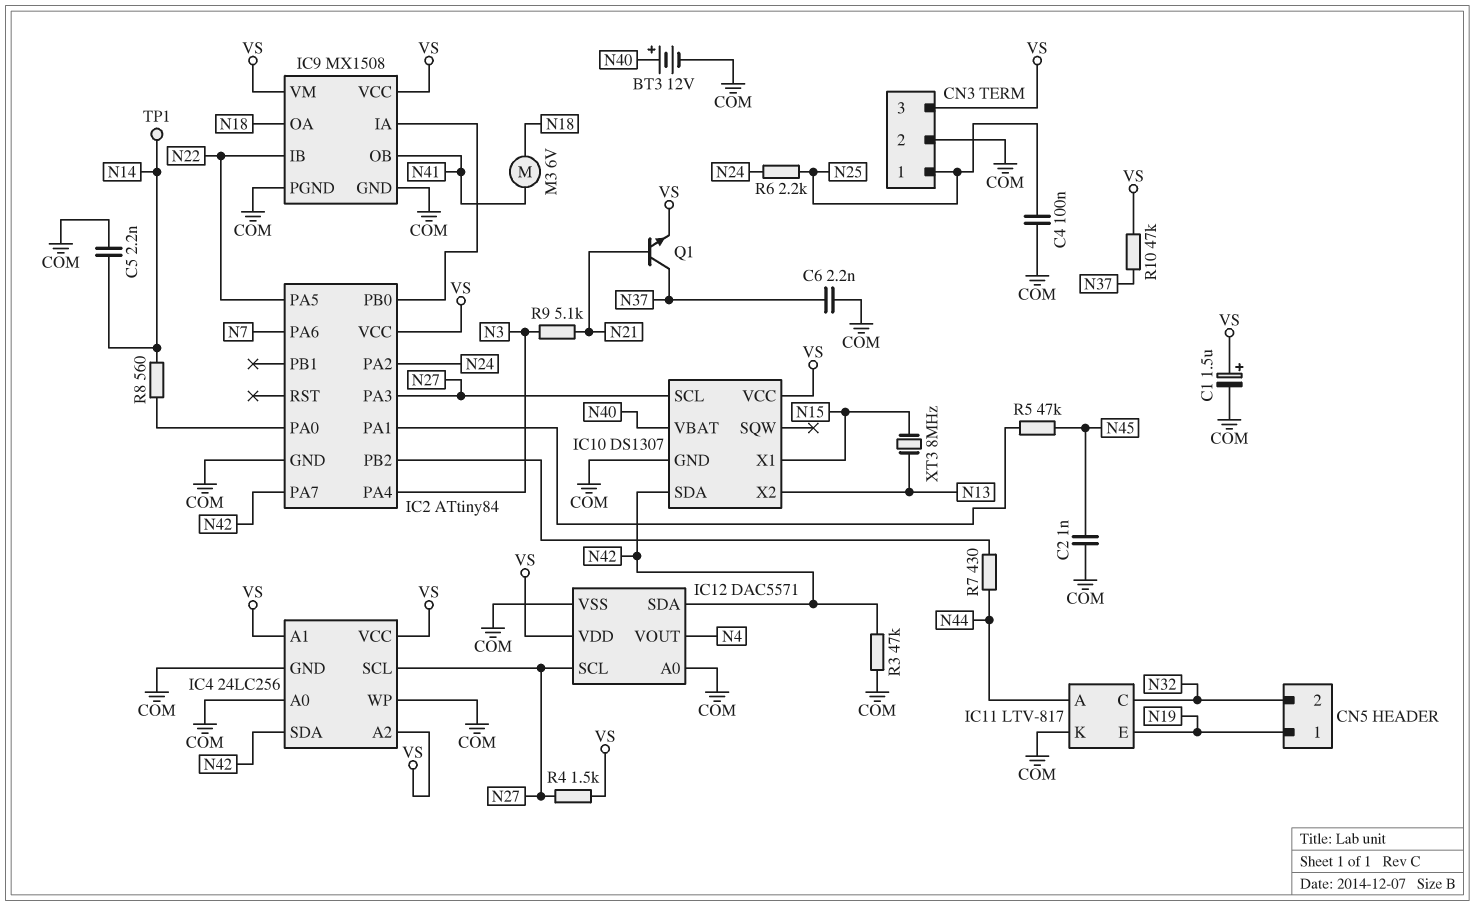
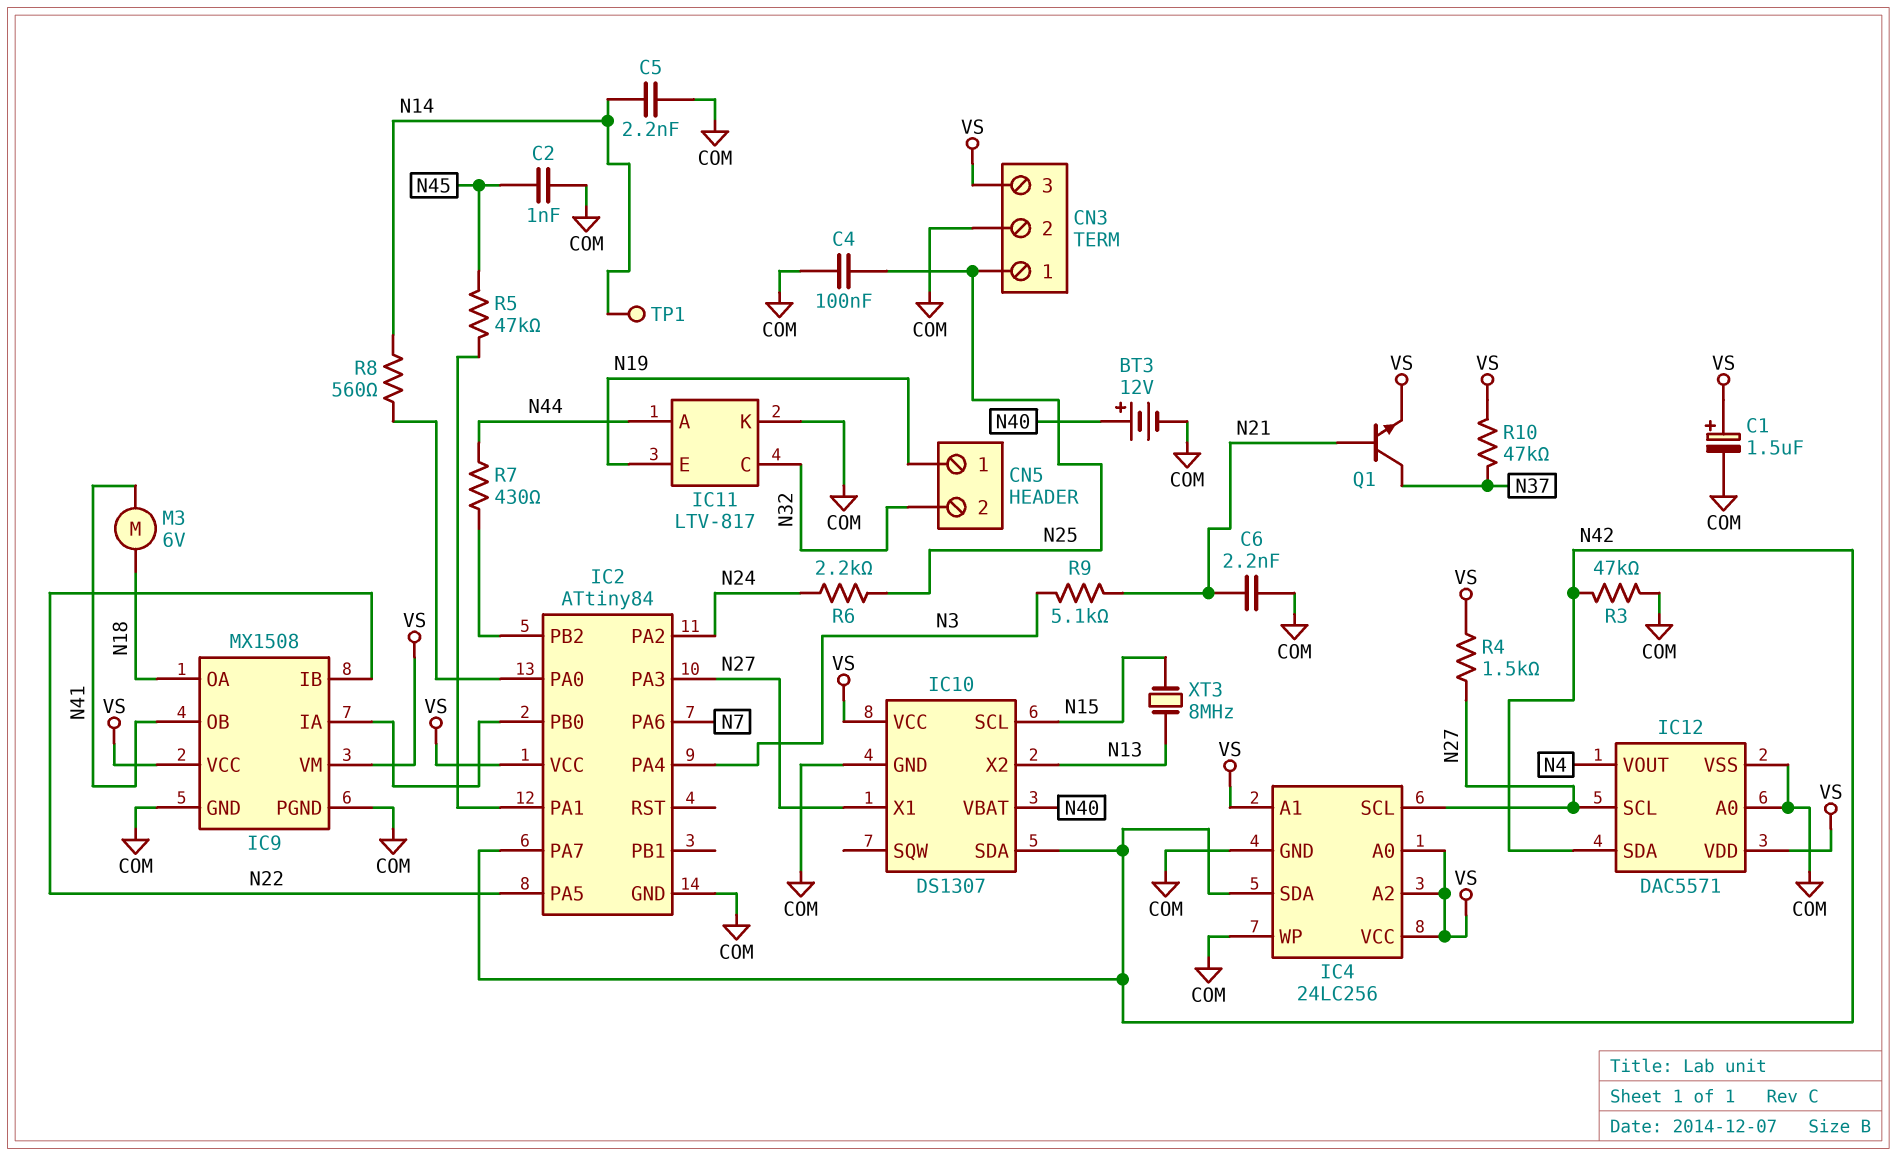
C6: 2.2nF (COM, N37) -> 2.2nF (COM, N21)
IC4 pin A0: COM -> VS
IC10 pin SCL: N27 -> N15
IC10 pin X1: N15 -> N27

